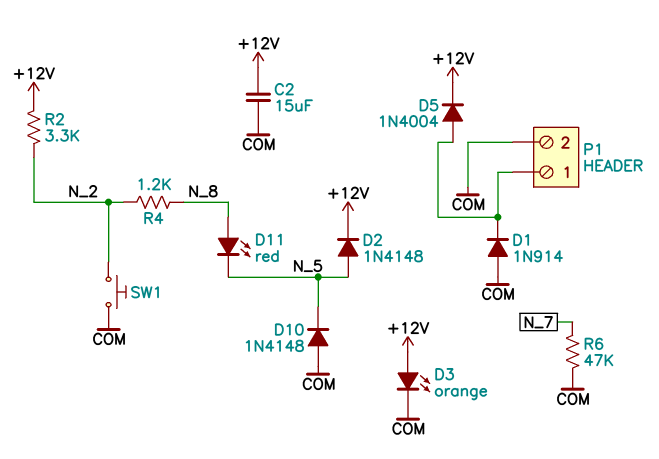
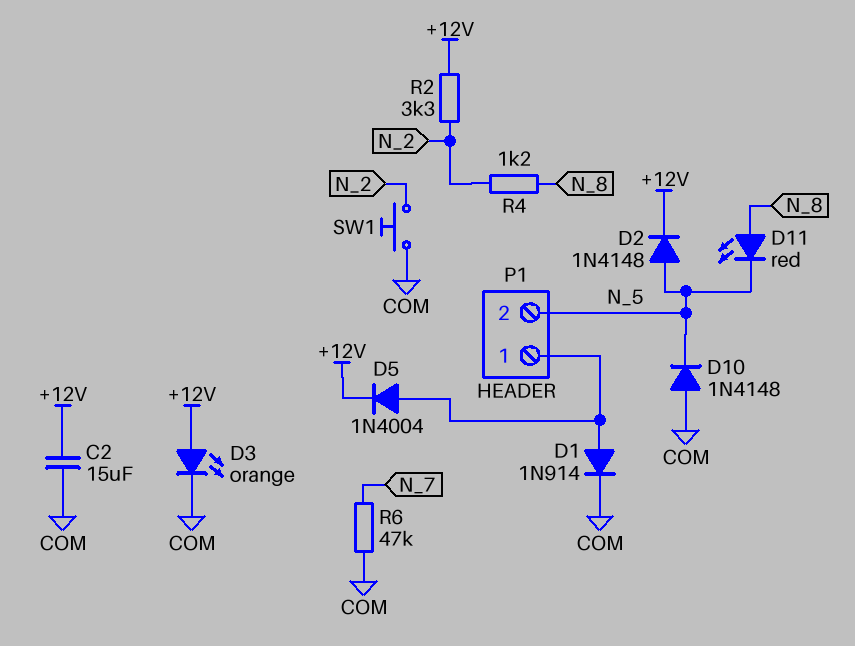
D1: diode 1N914 (A COM, K P1/1) -> diode 1N914 (A P1/1, K COM)
P1 pin 2: COM -> N_5

